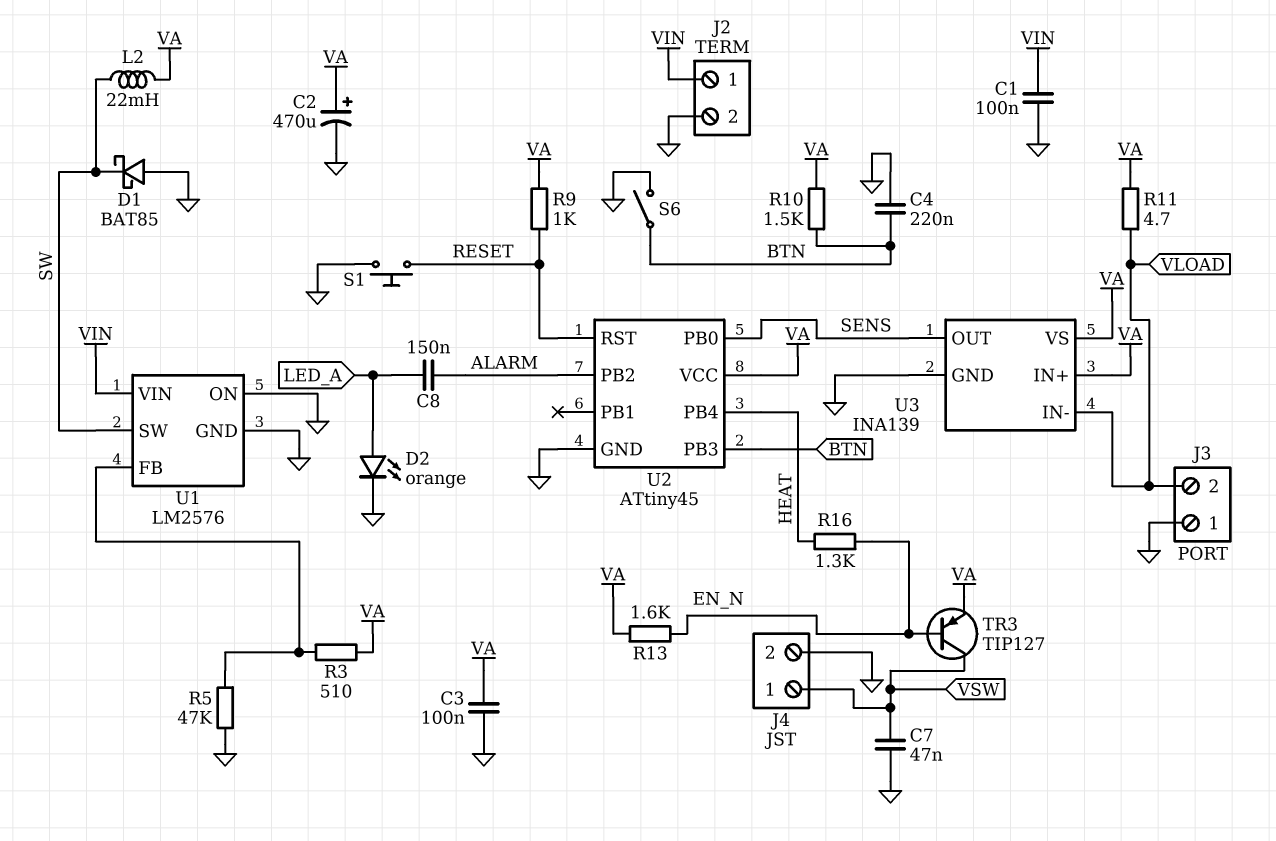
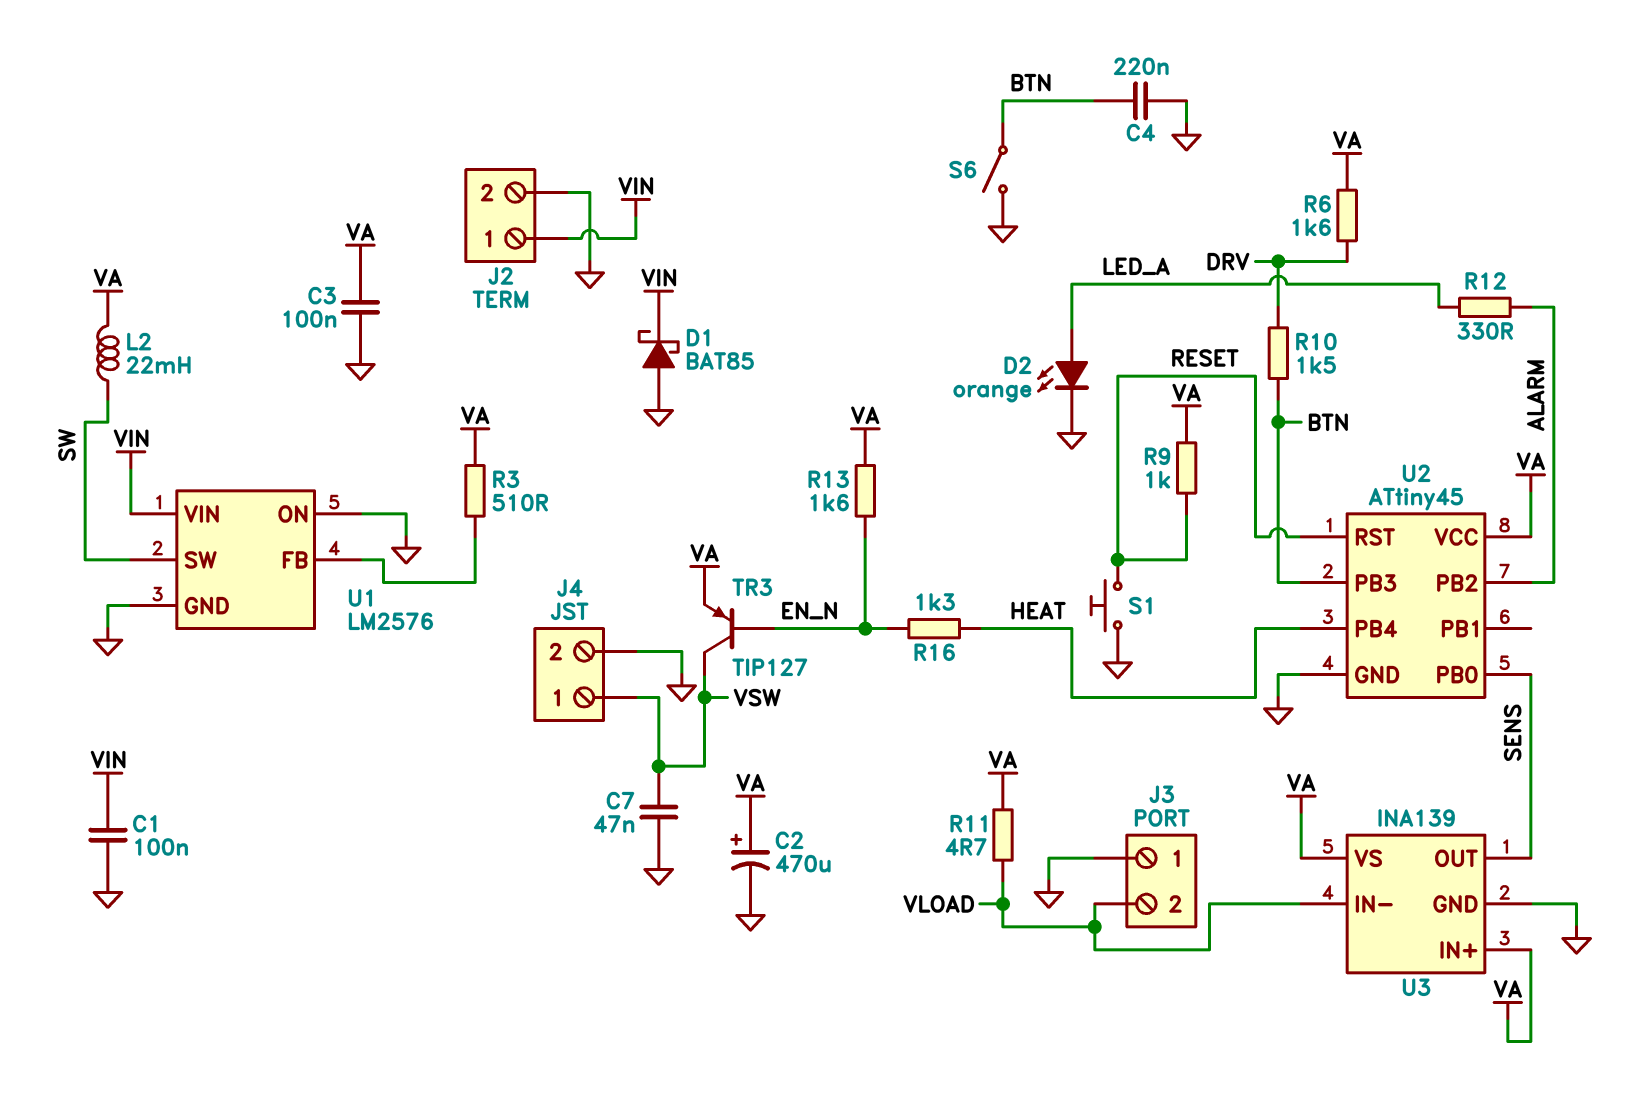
C8: 150nF (ALARM, LED_A) -> none
D1: schottky BAT85 (A GND, K SW) -> schottky BAT85 (A GND, K VIN)
R5: 47k (GND, U1/FB) -> none
R6: none -> 1.6k (DRV, VA)
R10: 1.5k (BTN, VA) -> 1.5k (BTN, DRV)
R12: none -> 330 (ALARM, LED_A)

